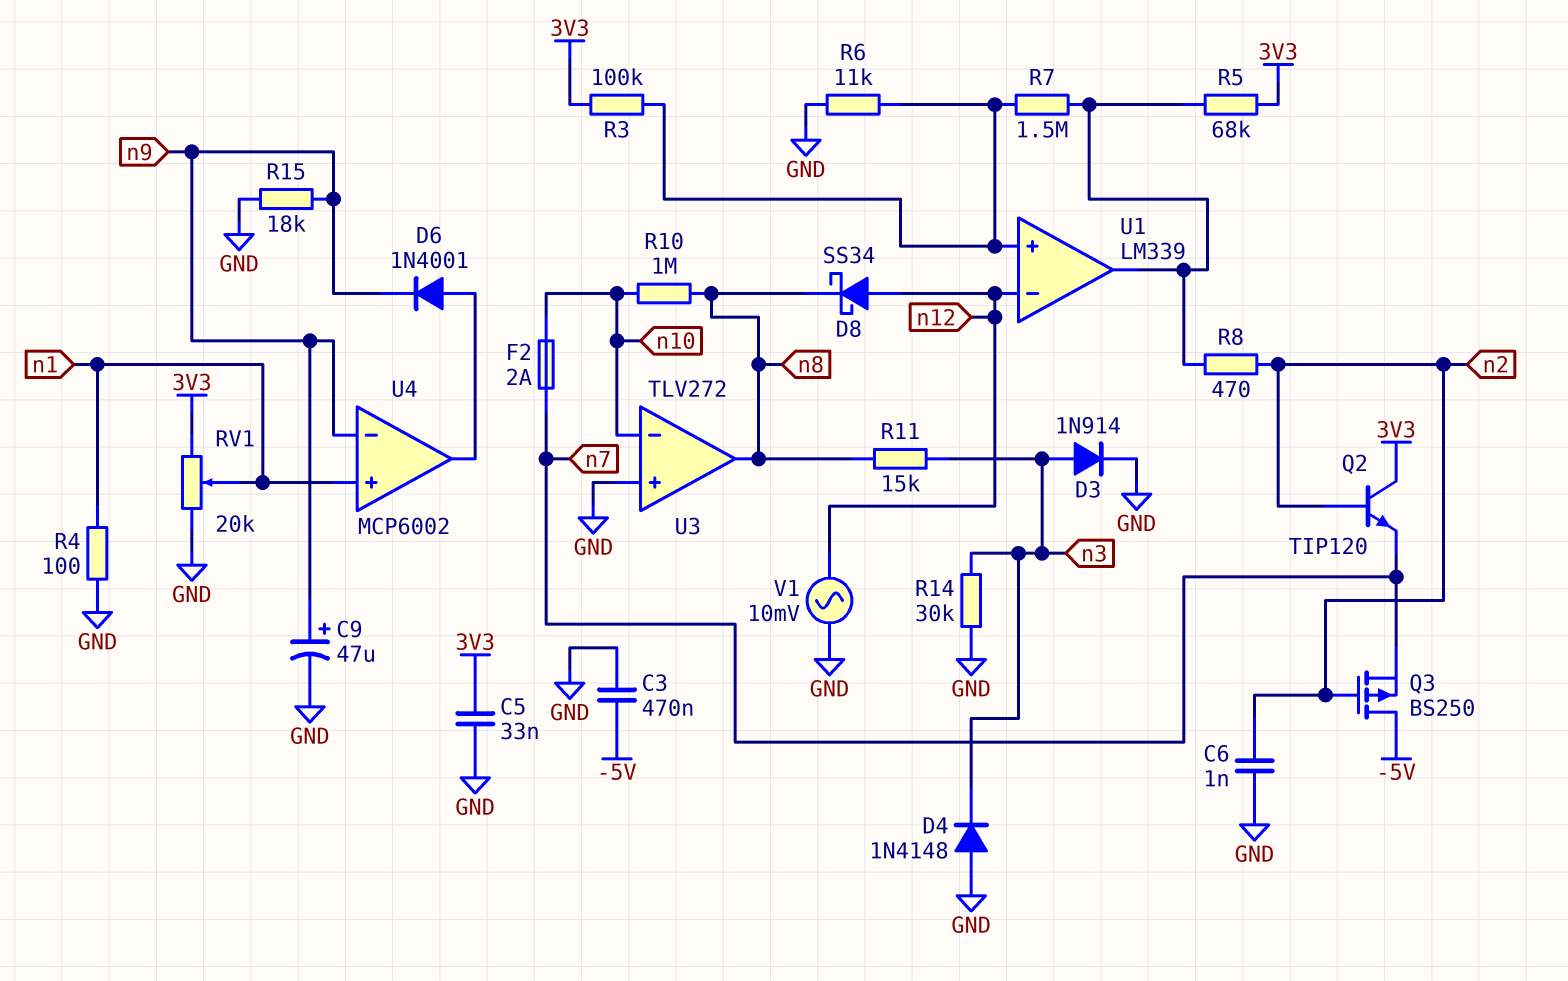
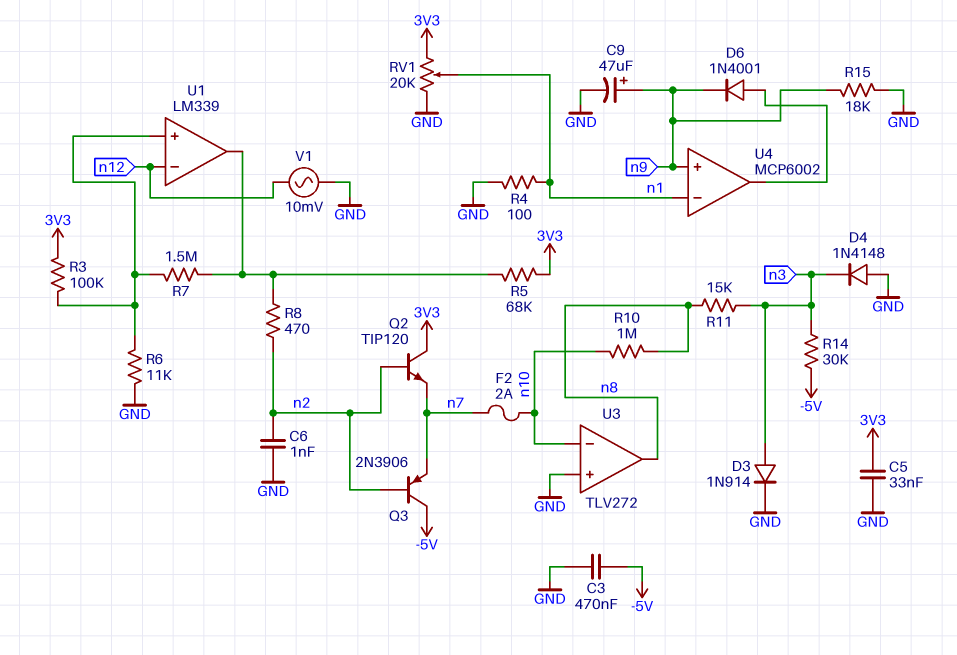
D8: schottky SS34 (A n12, K n8) -> none
Q3: PMOS BS250 (G n2, D -5V, S n7) -> PNP 2N3906 (B n2, C -5V, E n7)
R14: 30k (GND, n3) -> 30k (-5V, n3)
U4 pin in+: n1 -> n9
U4 pin in-: n9 -> n1

